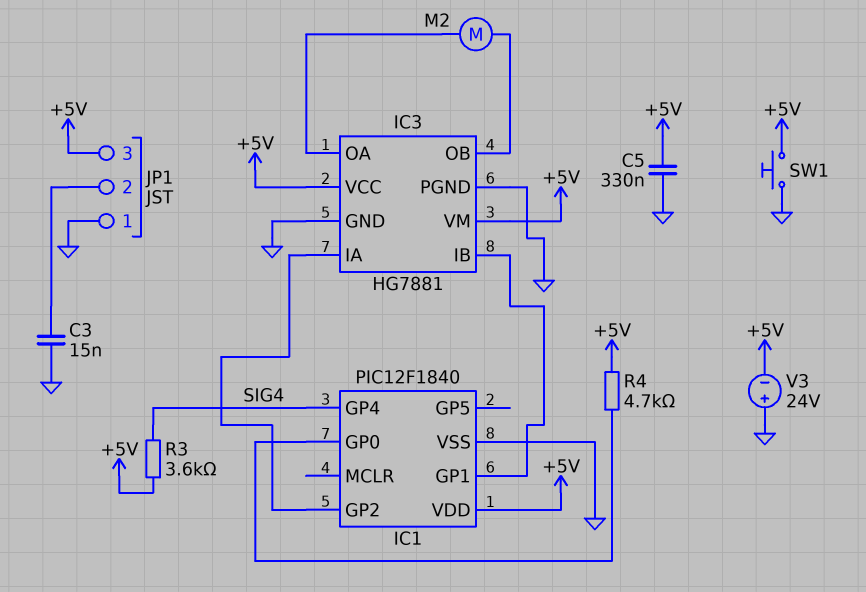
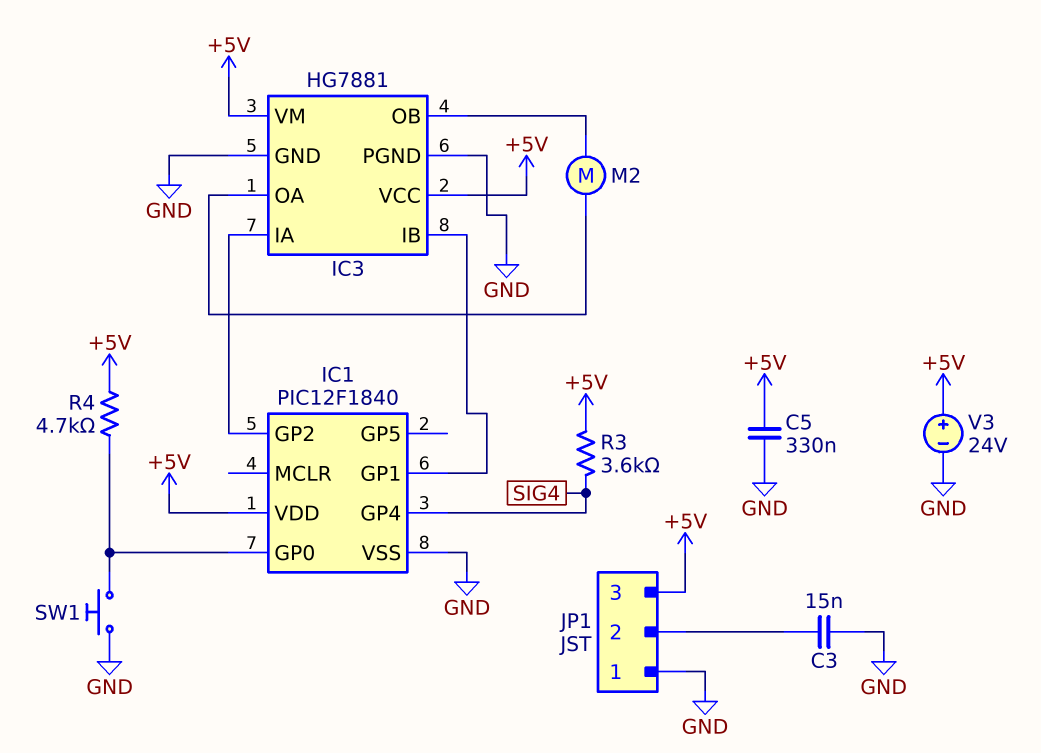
SW1: button (+5V, GND) -> button (GND, IC1/GP0)
V3: 24V (plus GND, minus +5V) -> 24V (plus +5V, minus GND)

